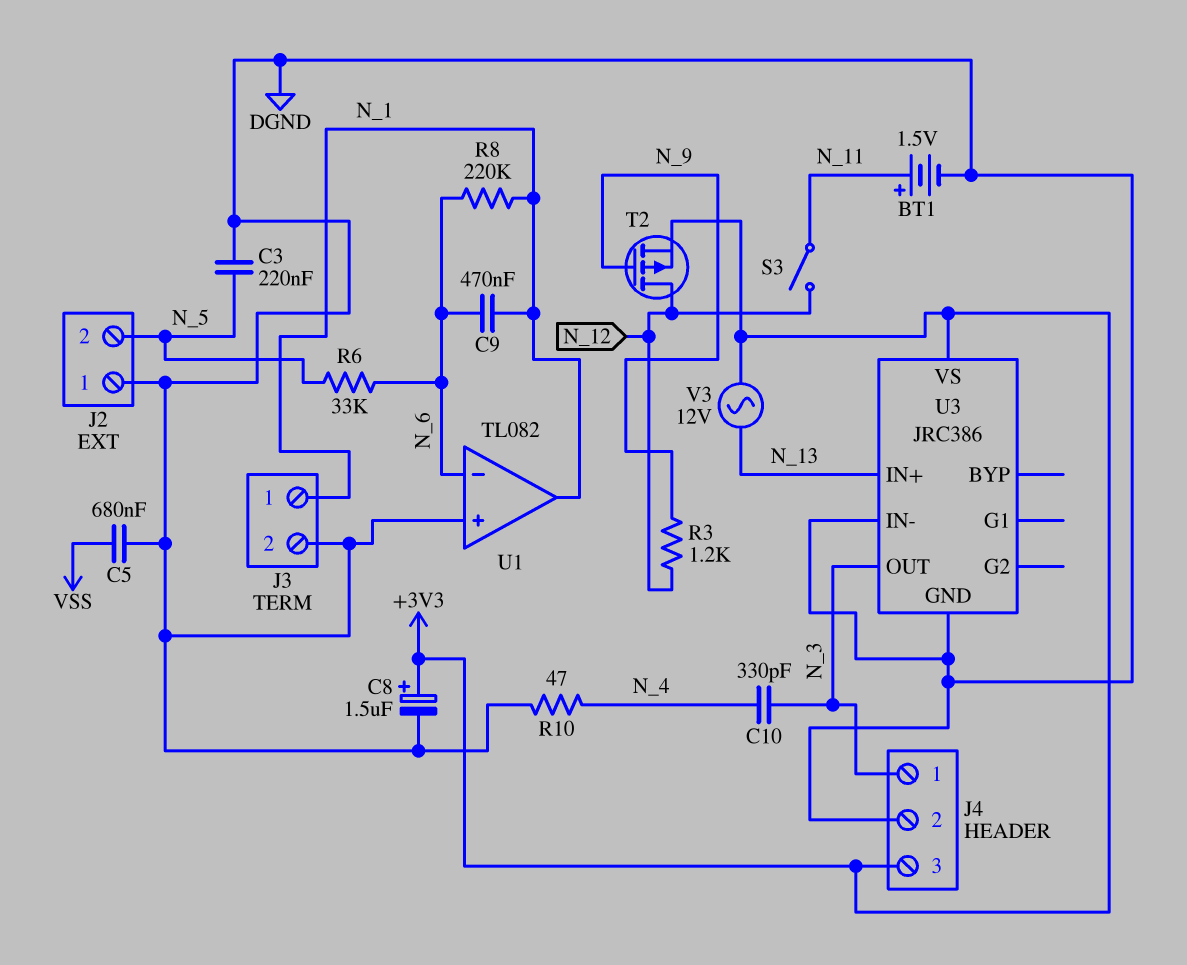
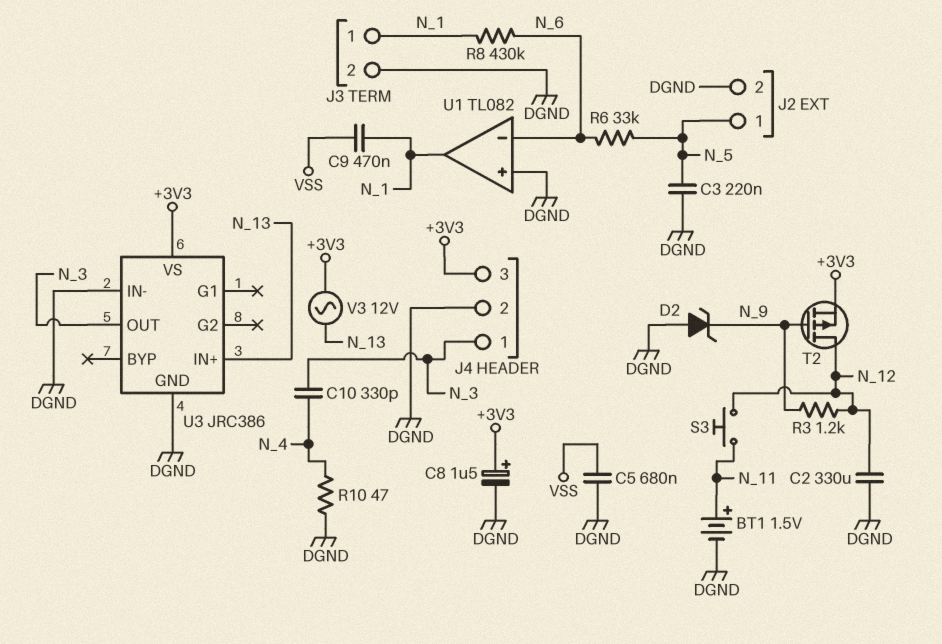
C2: none -> 330uF (DGND, N_12)
C9: 470nF (N_1, N_6) -> 470nF (N_1, VSS)
D2: none -> zener (A DGND, K N_9)
J2 pin 1: DGND -> N_5
J2 pin 2: N_5 -> DGND
R8: 220k (N_1, N_6) -> 430k (N_1, N_6)
S3: switch (N_11, N_12) -> button (N_11, N_12)

